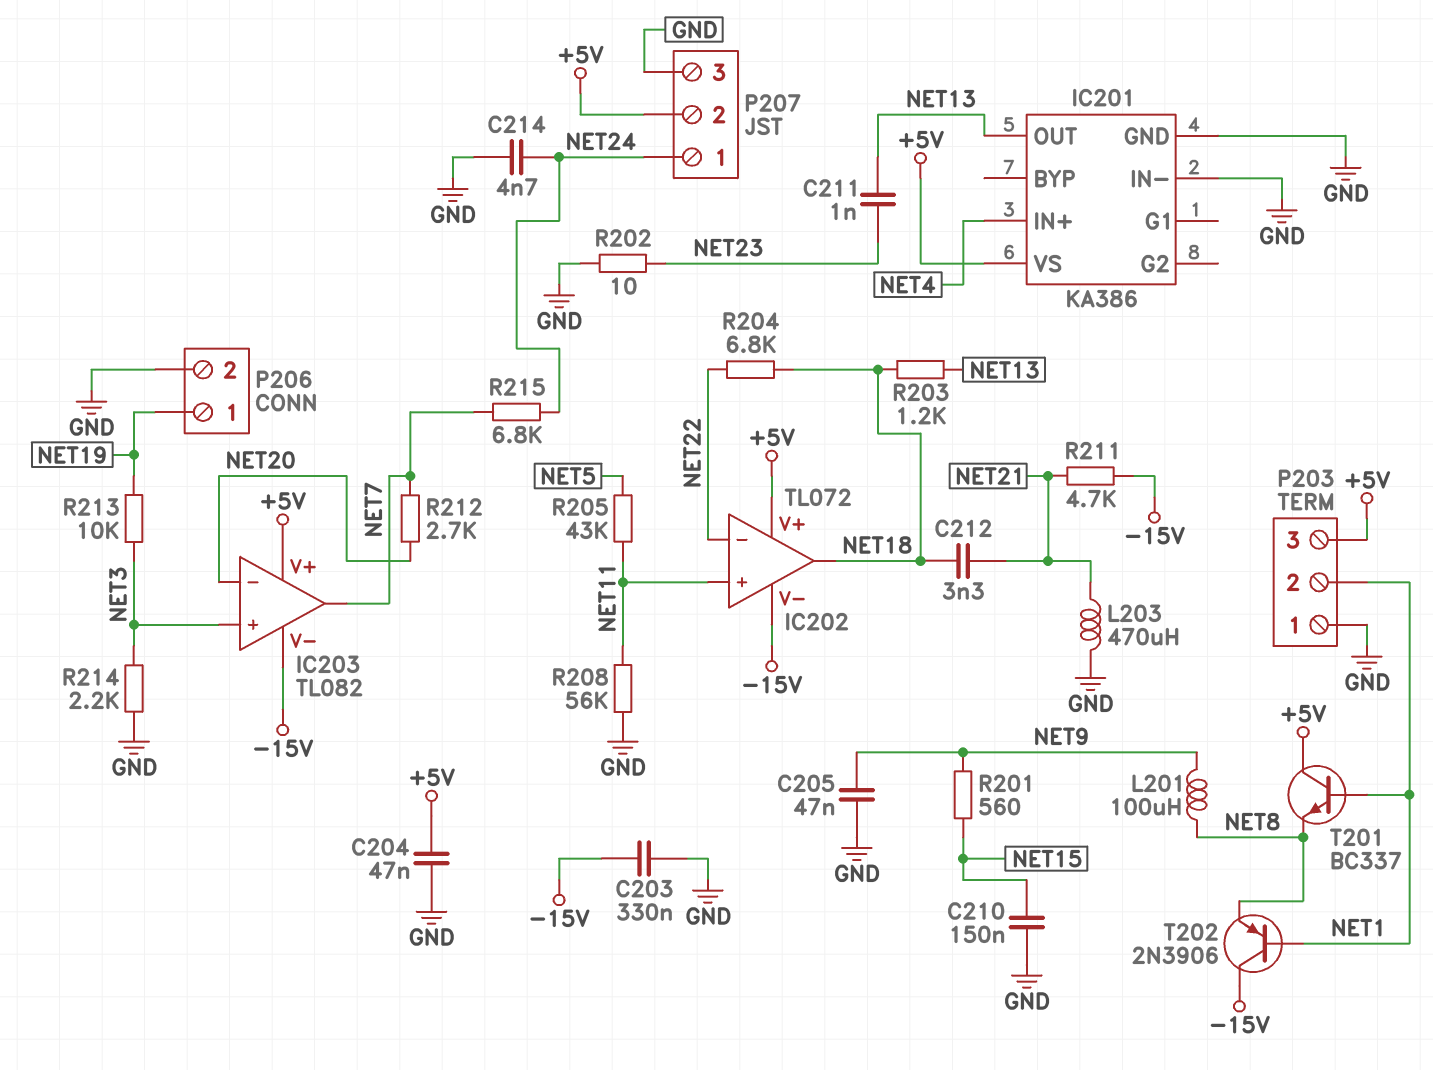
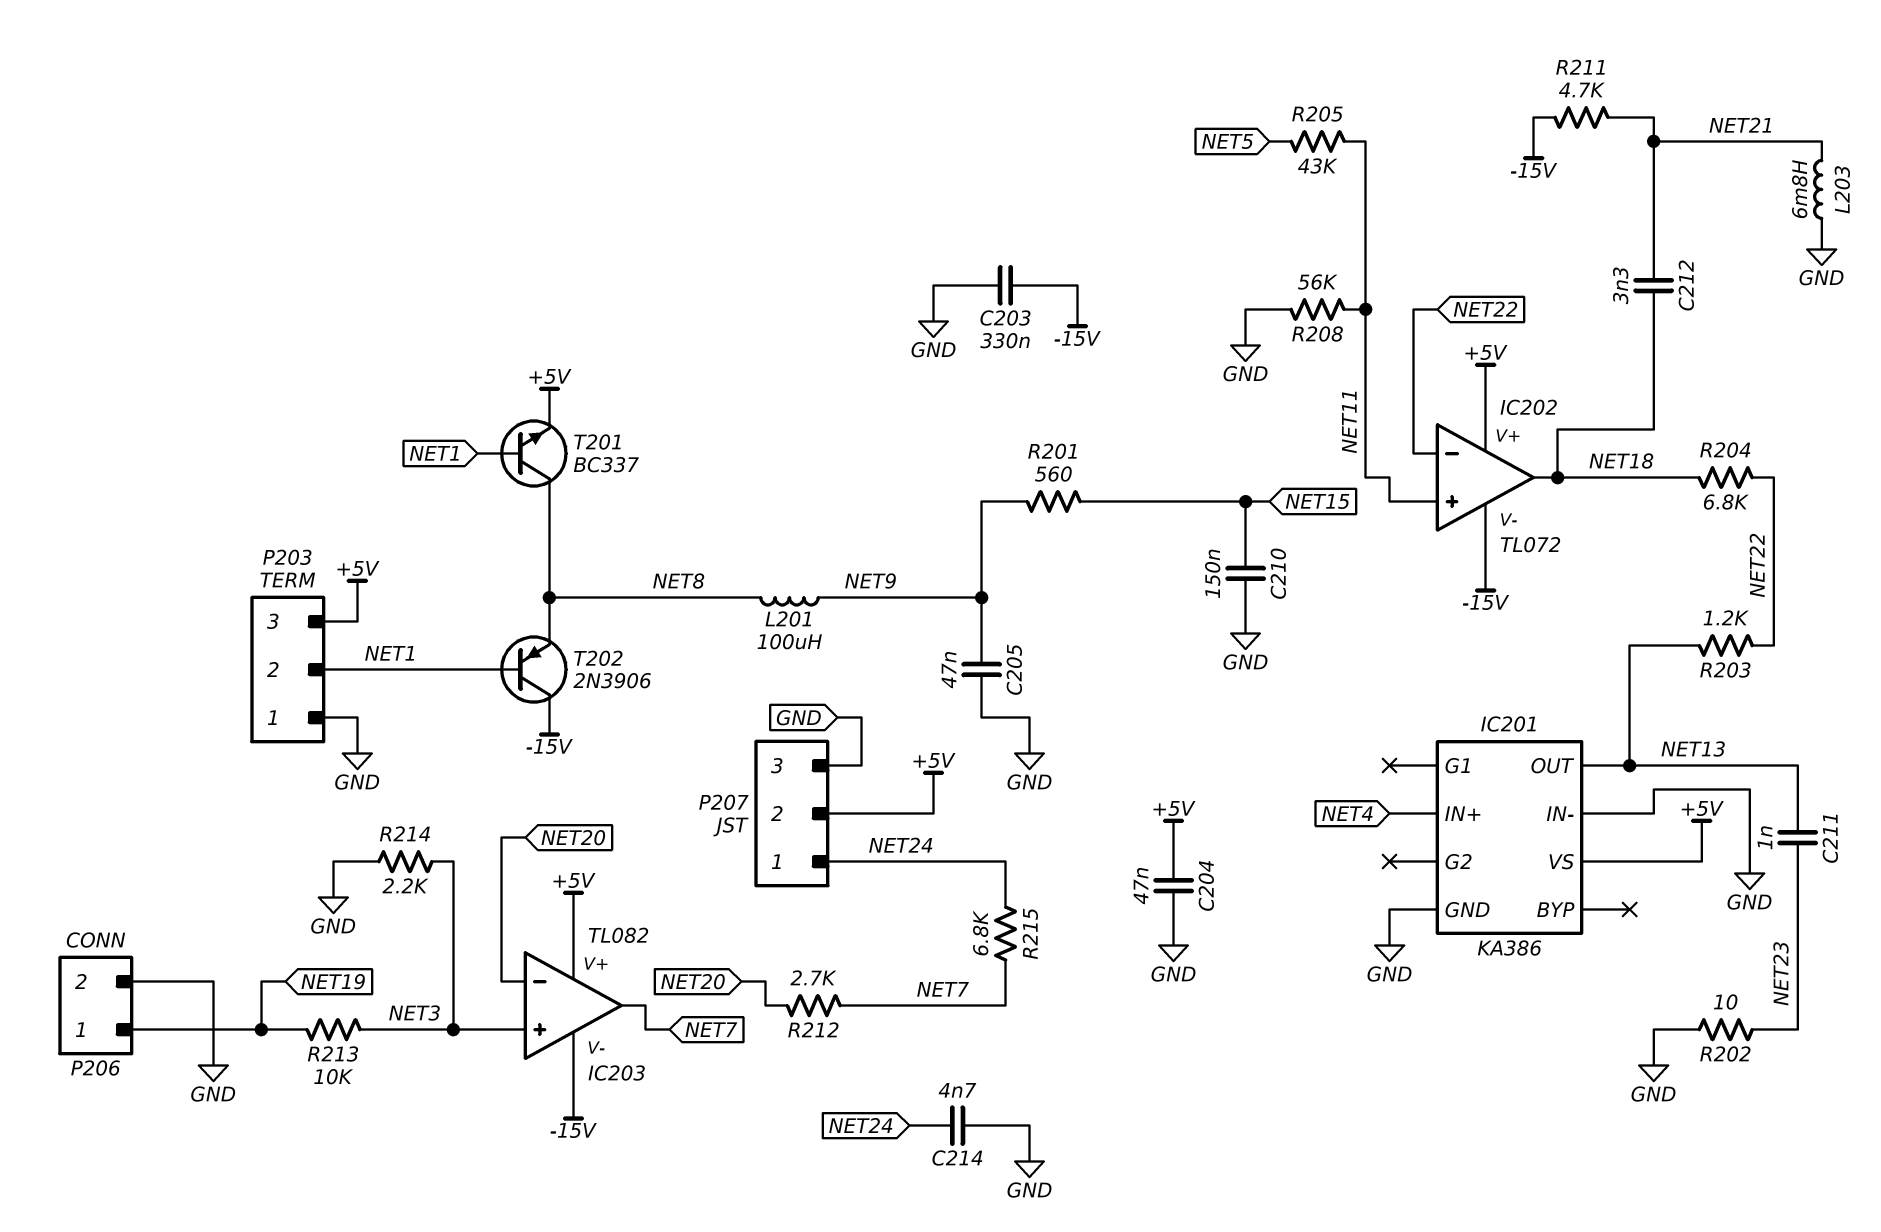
L203: 470uH (GND, NET21) -> 6.8mH (GND, NET21)
R203: 1.2k (NET13, NET18) -> 1.2k (NET13, NET22)
T201: NPN BC337 (B NET1, C +5V, E NET8) -> NPN BC337 (B NET1, C NET8, E +5V)

